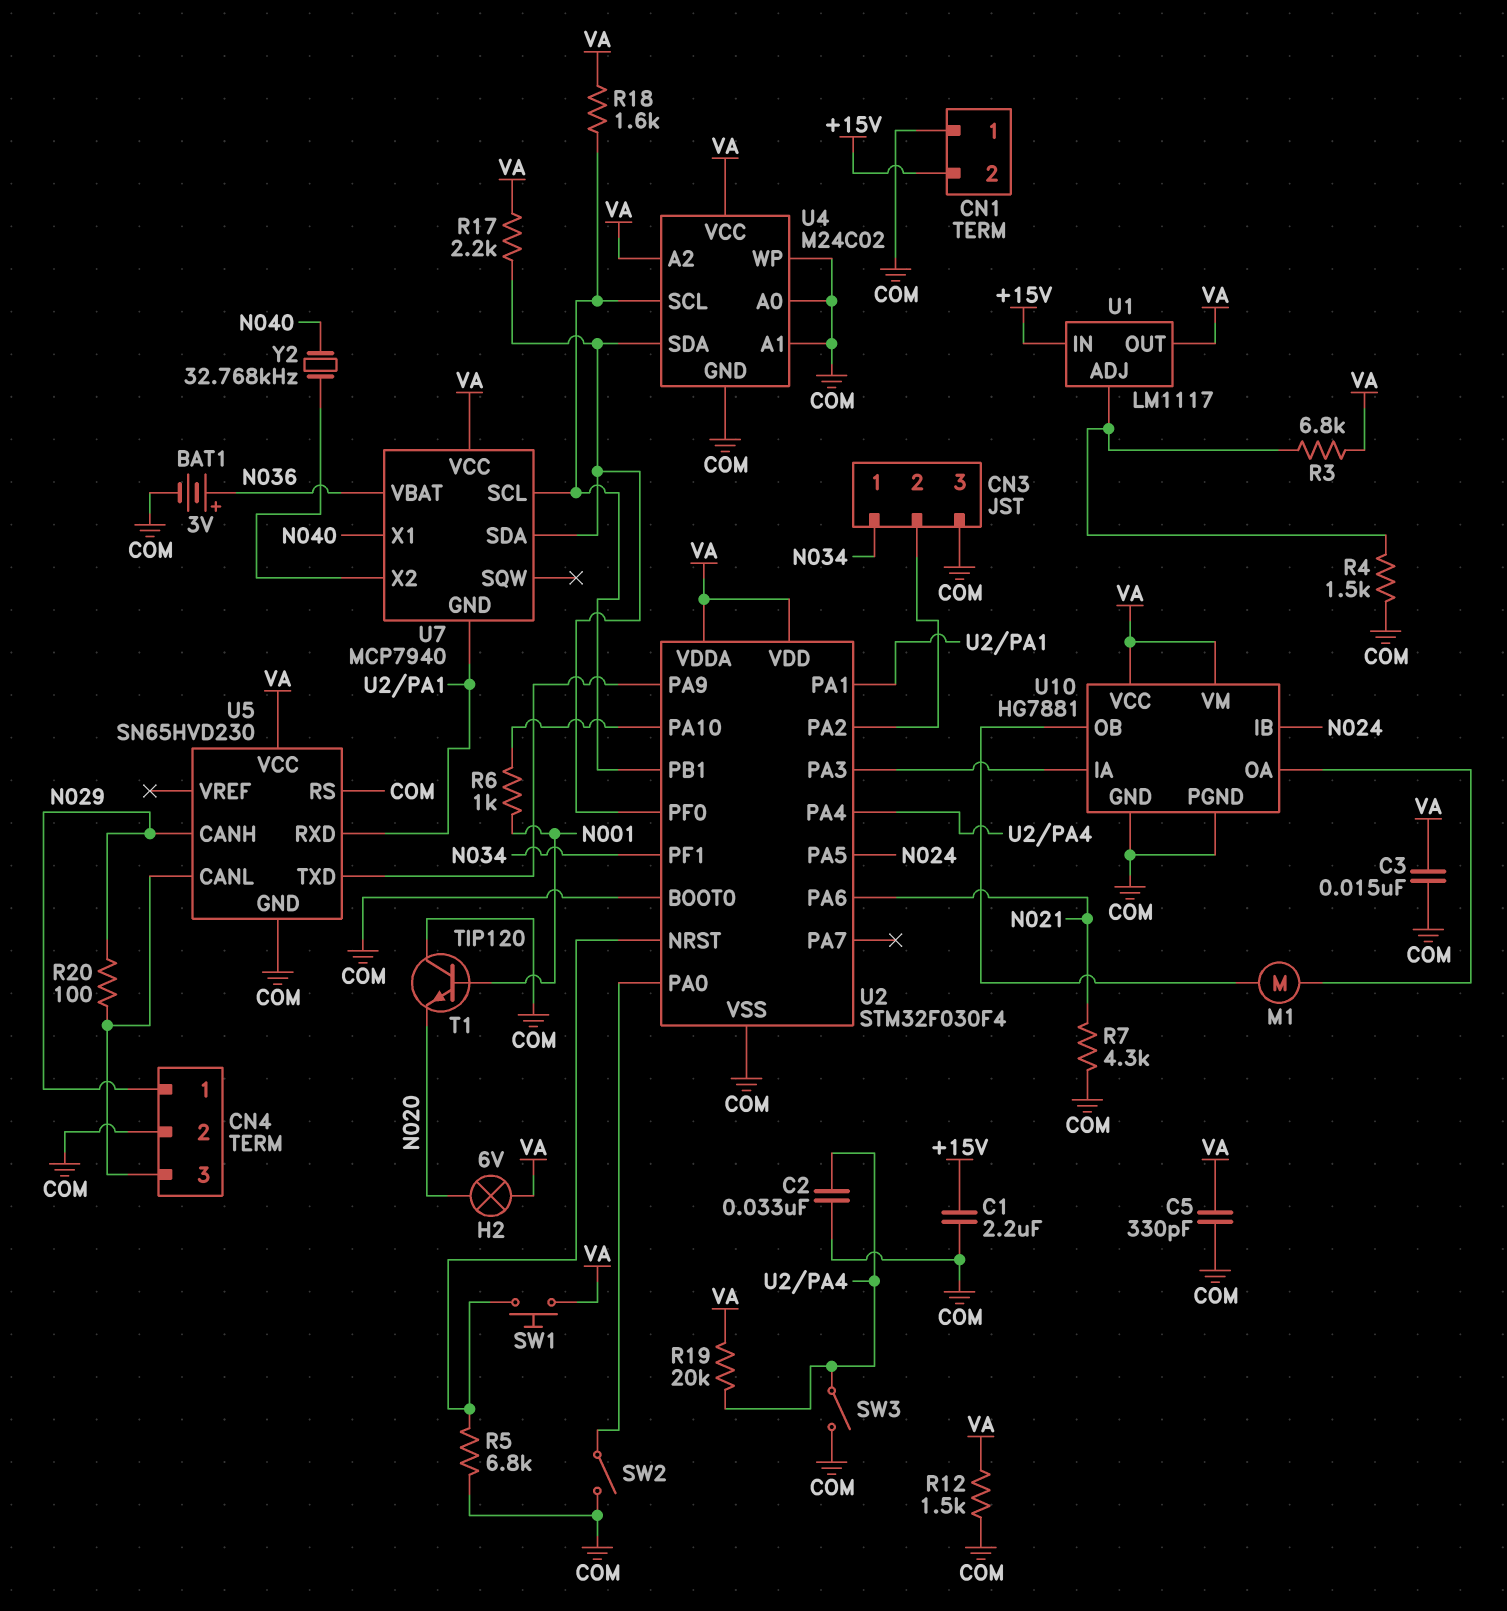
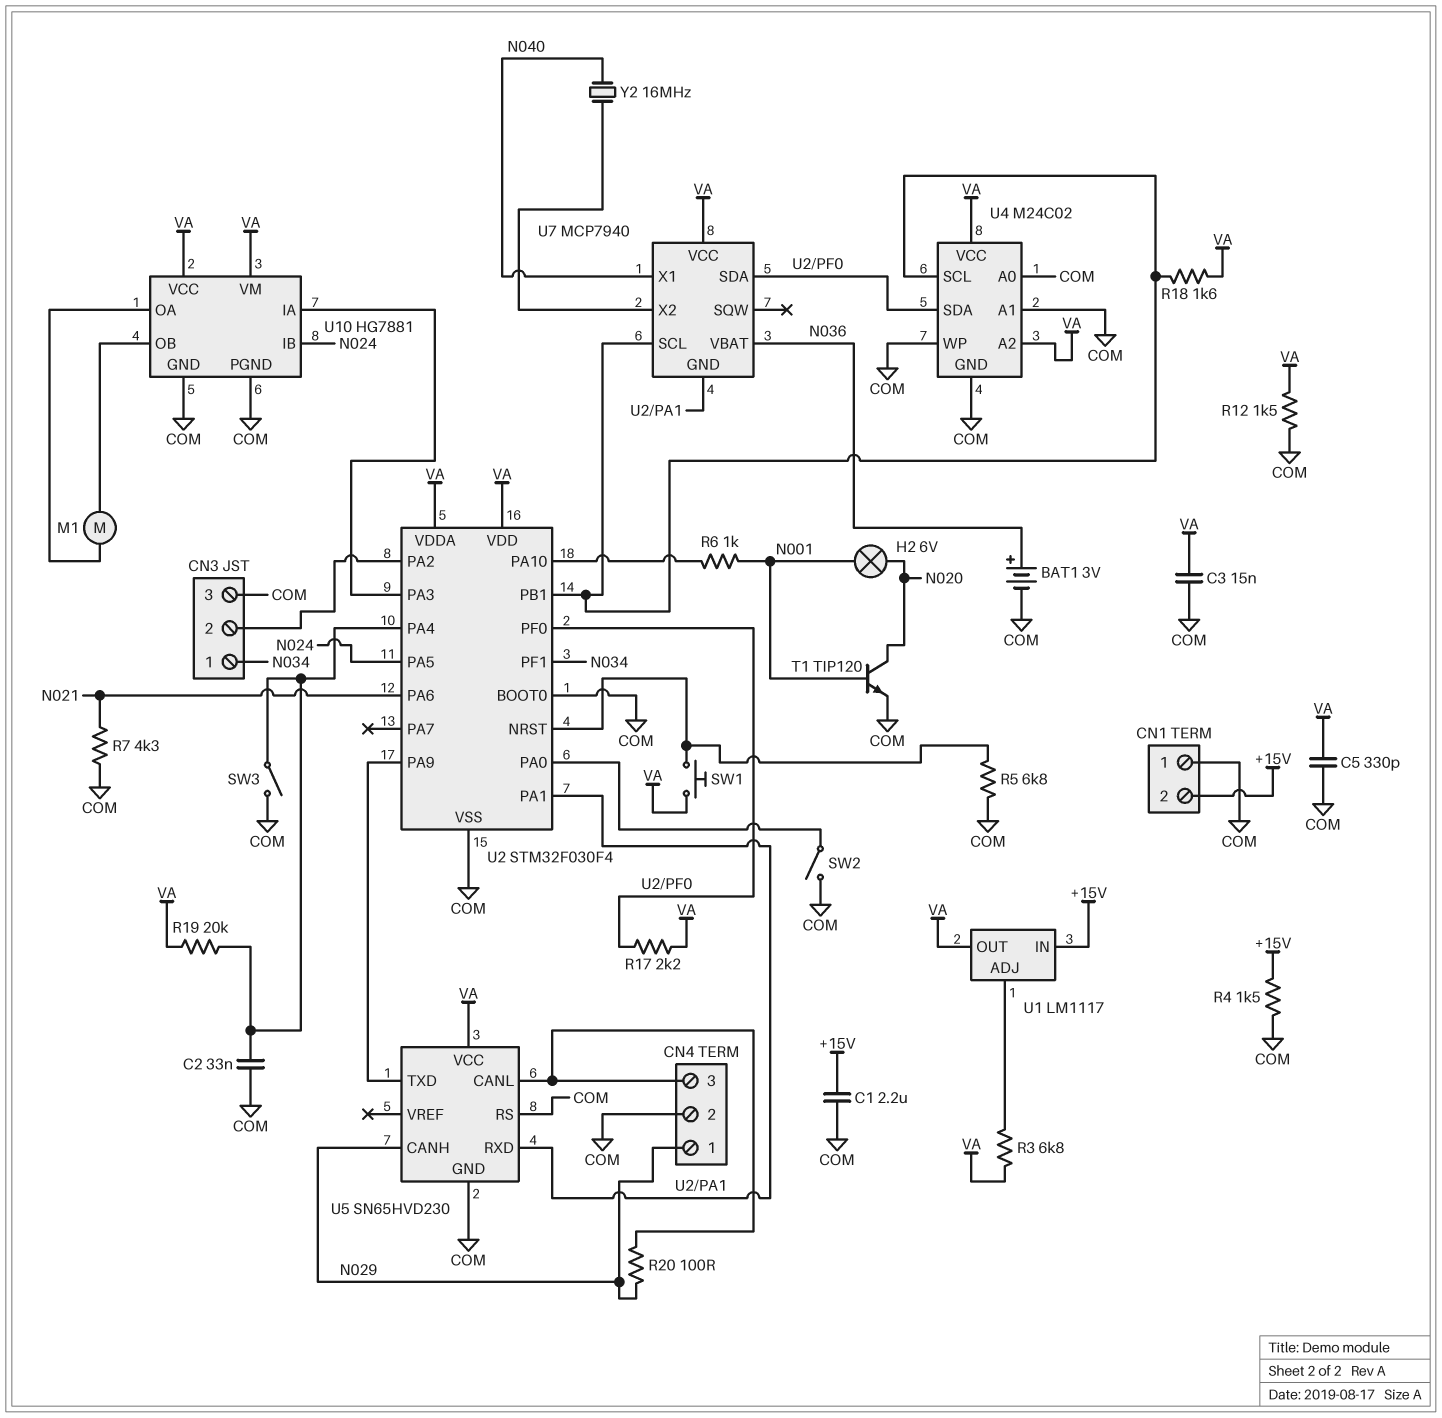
H2: lamp 6V (N020, VA) -> lamp 6V (N001, N020)
R4: 1.5k (COM, U1/ADJ) -> 1.5k (+15V, COM)
T1: NPN TIP120 (B N001, C COM, E N020) -> NPN TIP120 (B N001, C N020, E COM)
Y2: 32.768kHz (N040, U7/X2) -> 16MHz (N040, U7/X2)

